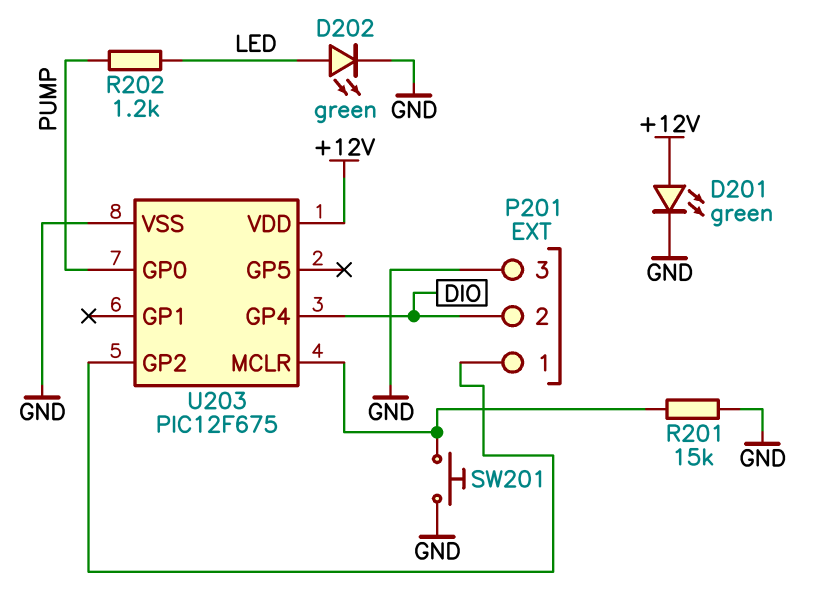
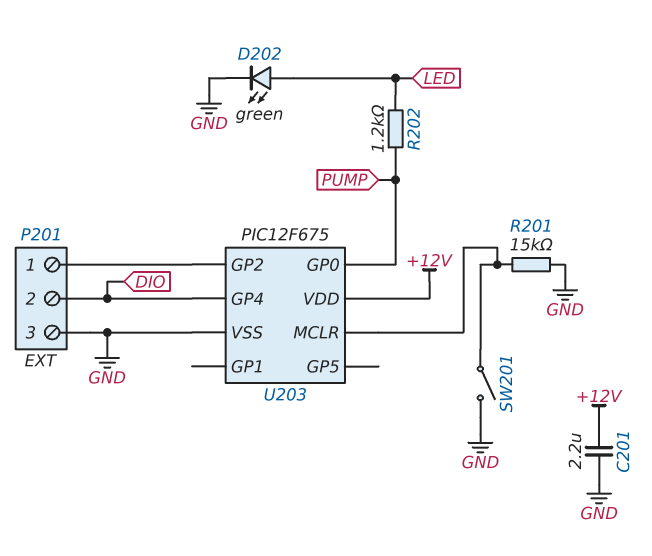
C201: none -> 2.2uF (+12V, GND)
D201: LED green (A +12V, K GND) -> none
SW201: button (GND, U203/MCLR) -> switch (GND, U203/MCLR)

